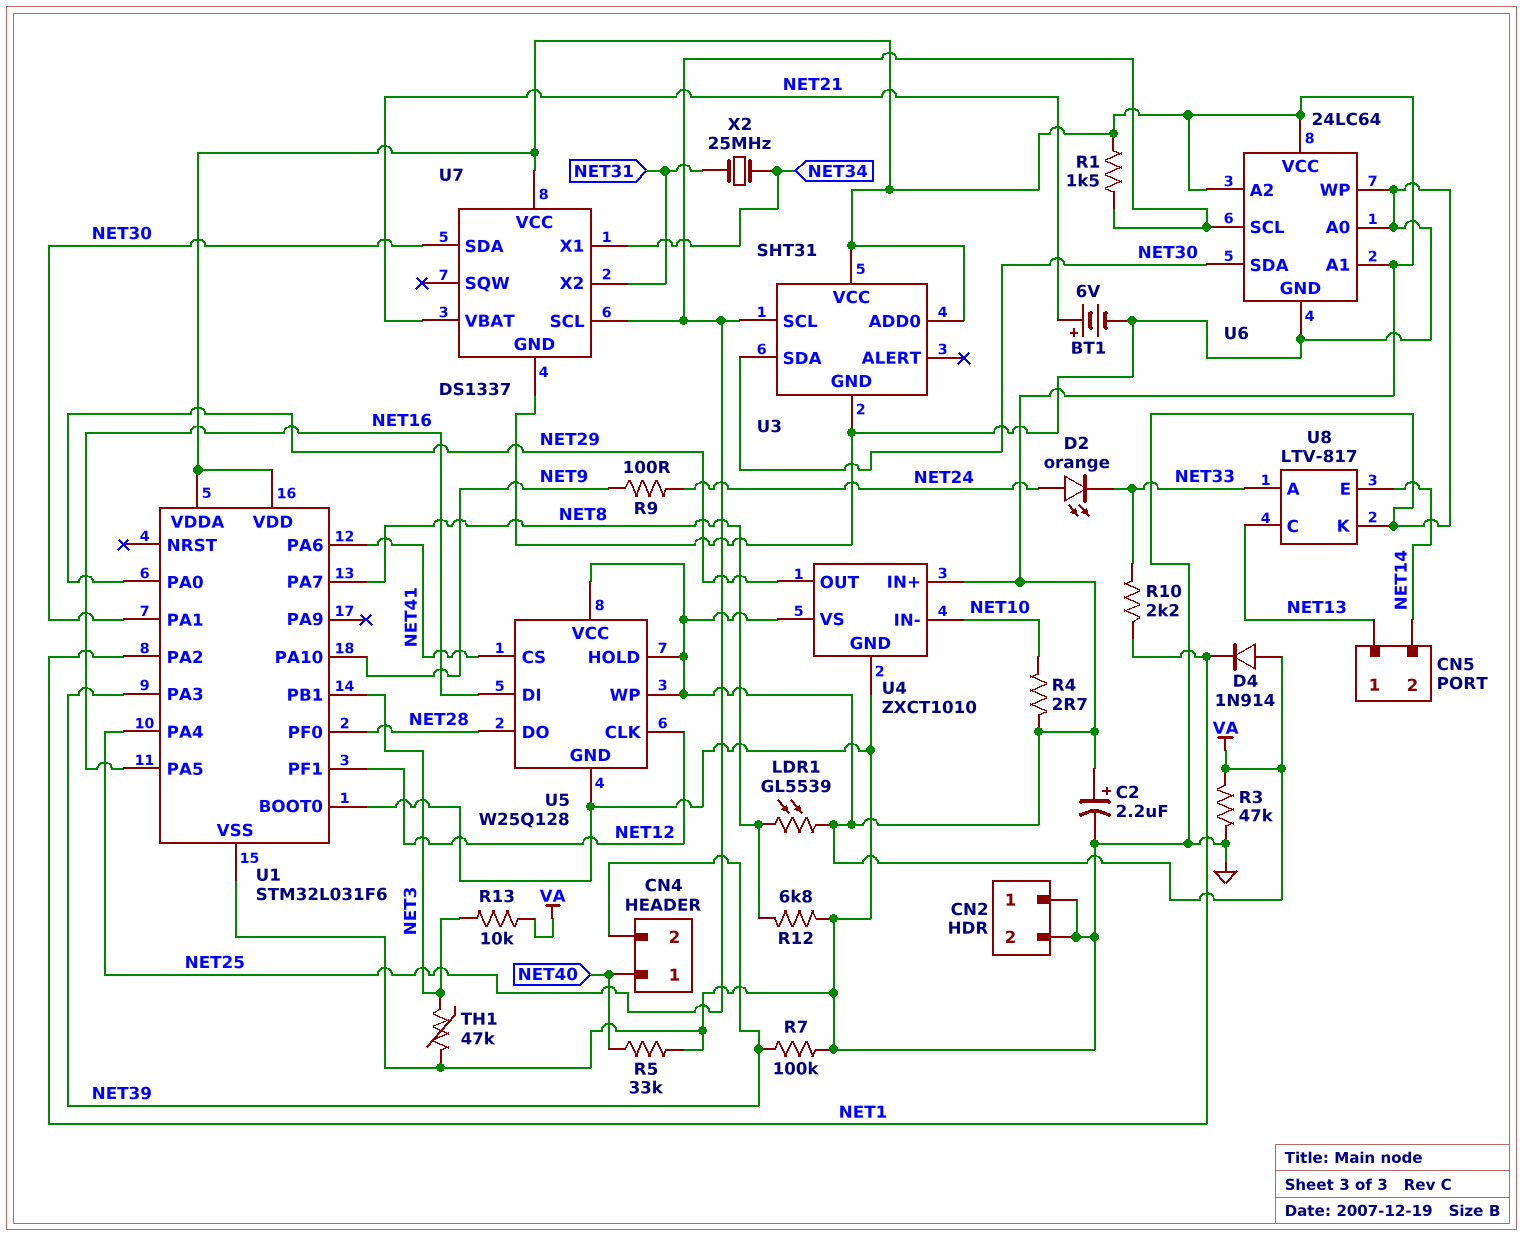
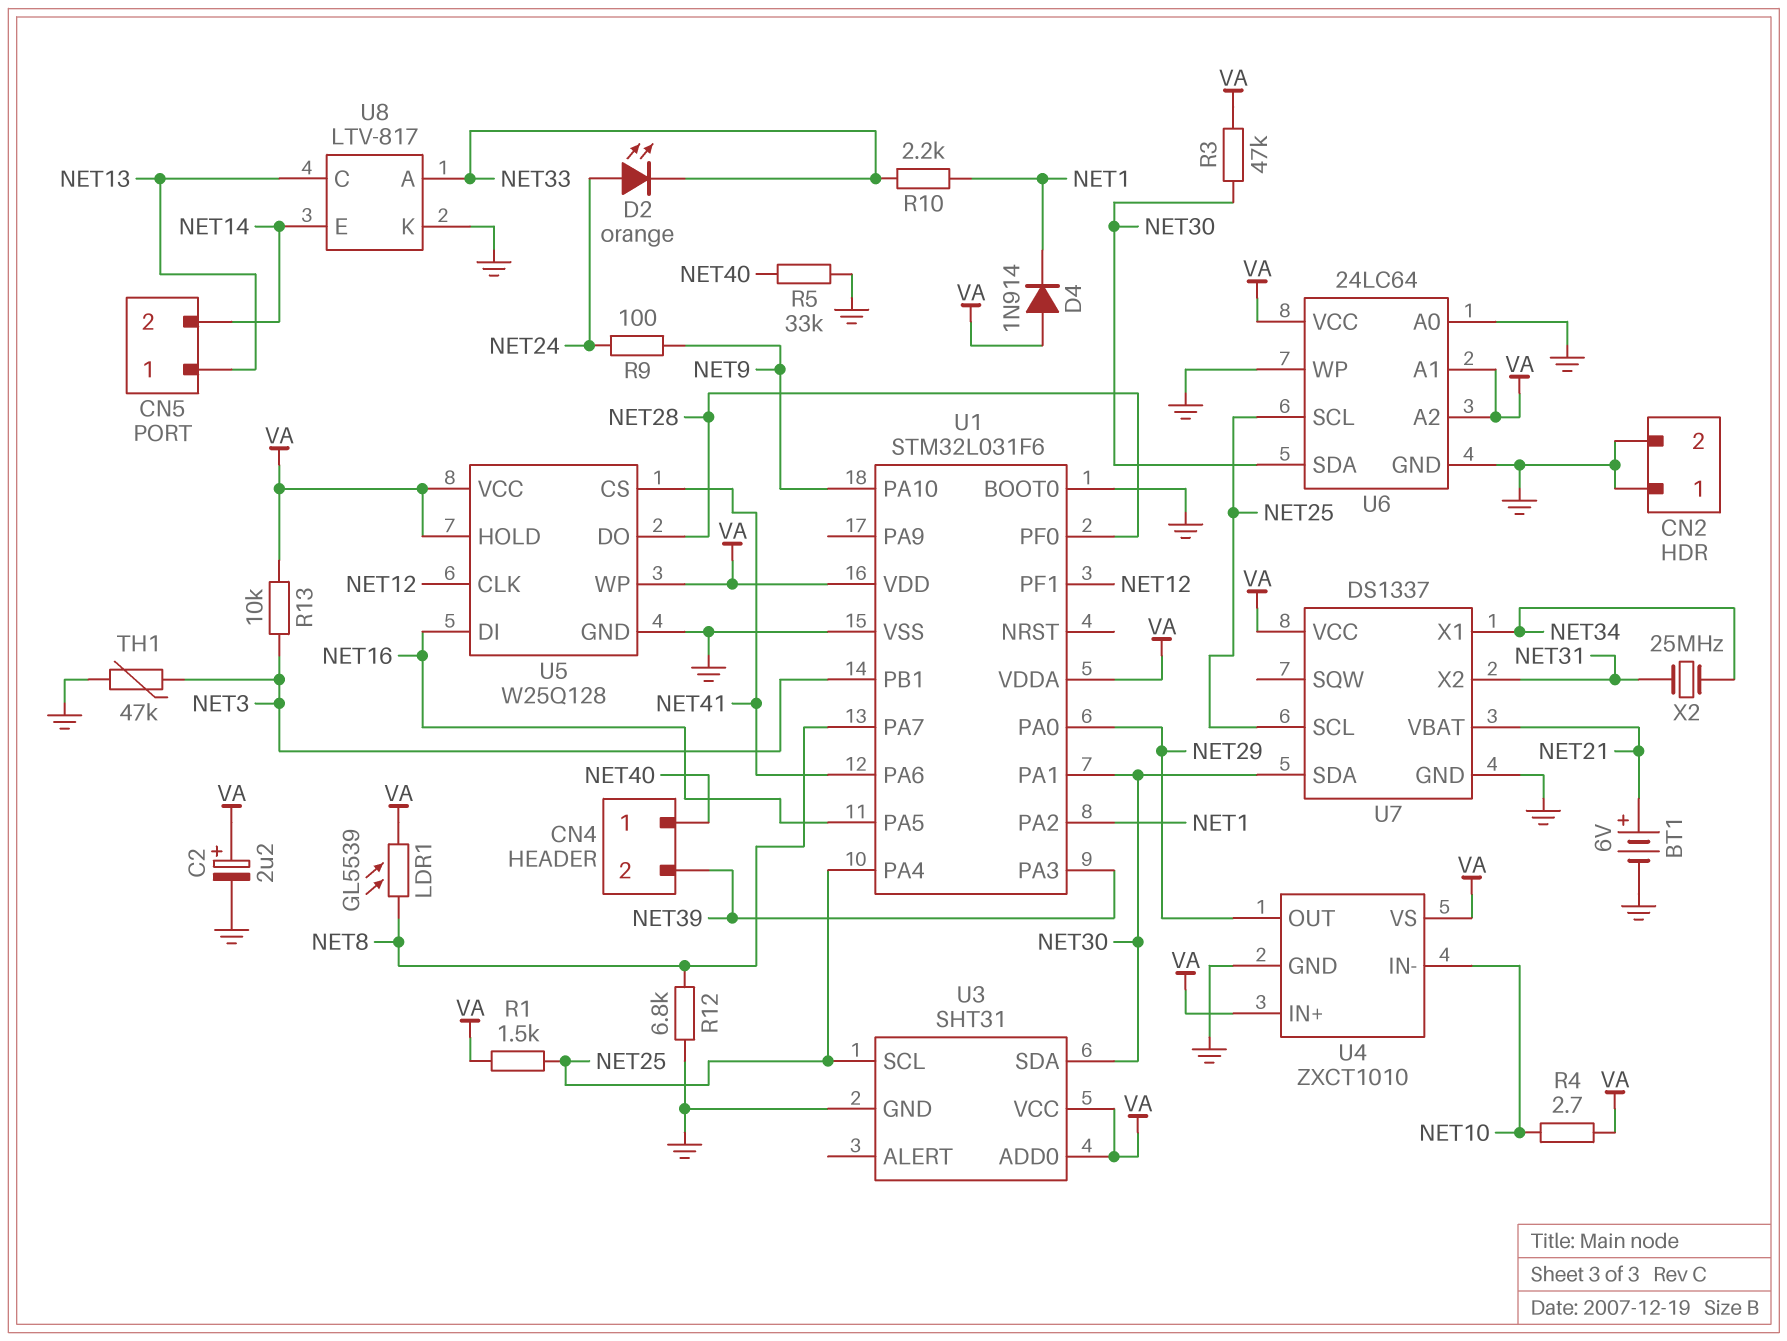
R3: 47k (GND, VA) -> 47k (NET30, VA)
R7: 100k (GND, NET39) -> none

